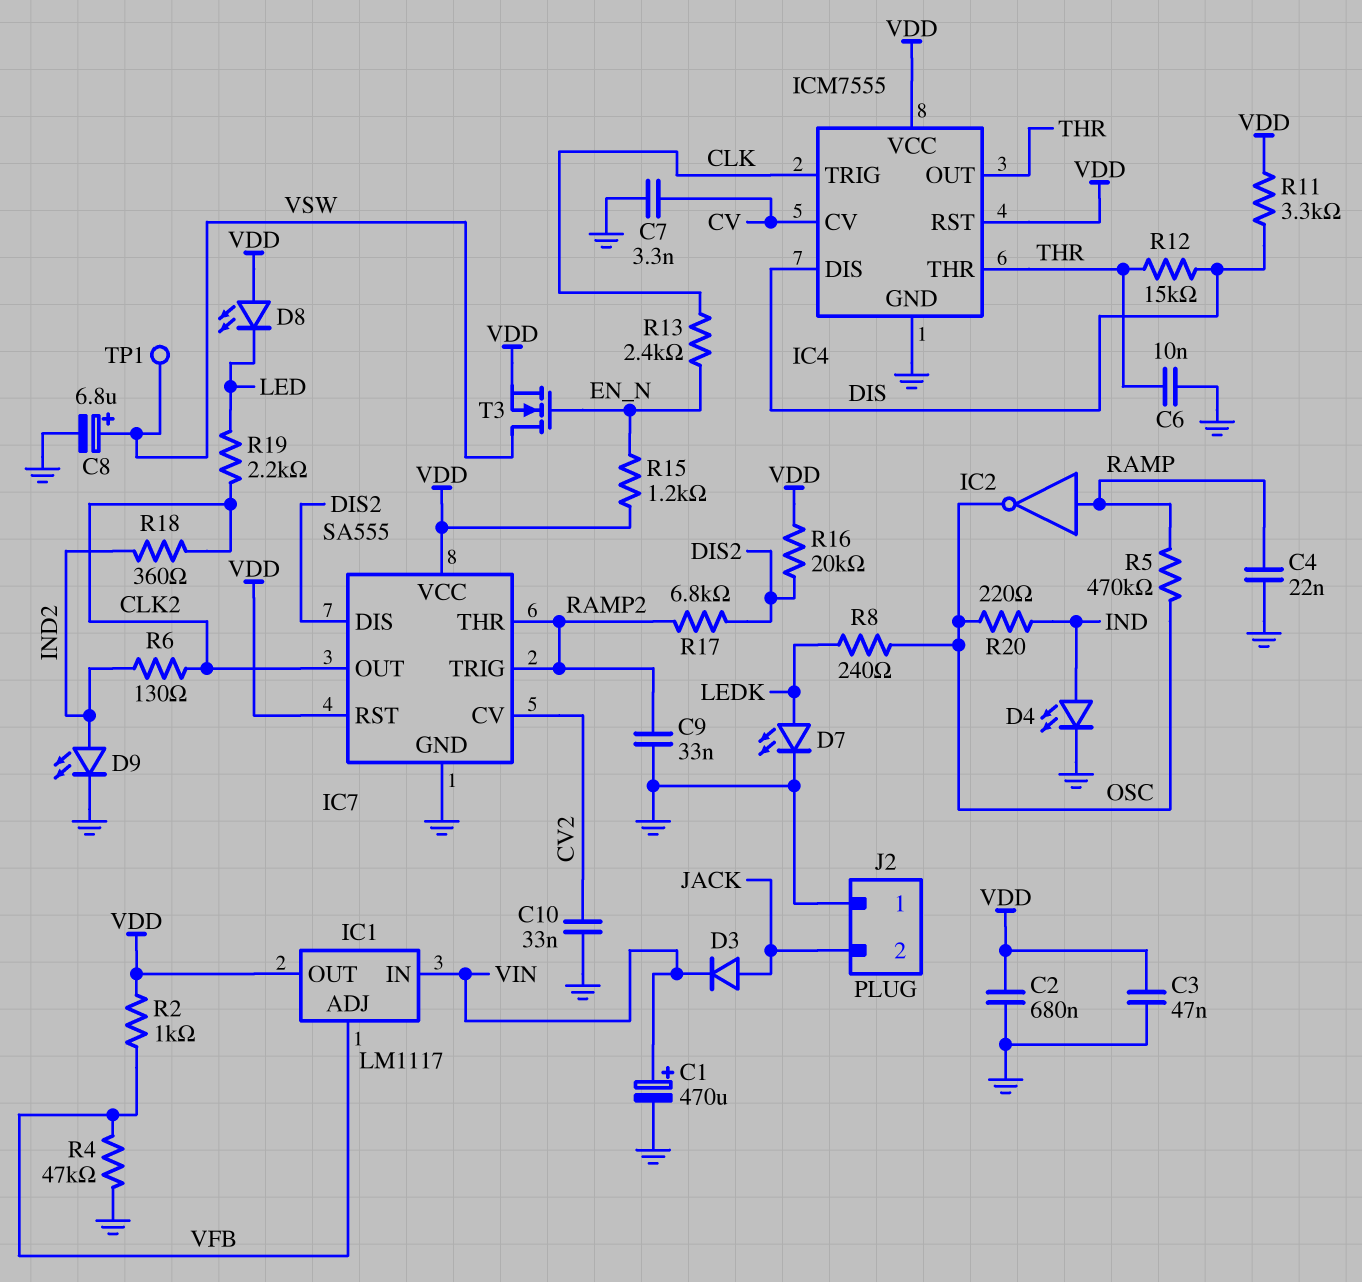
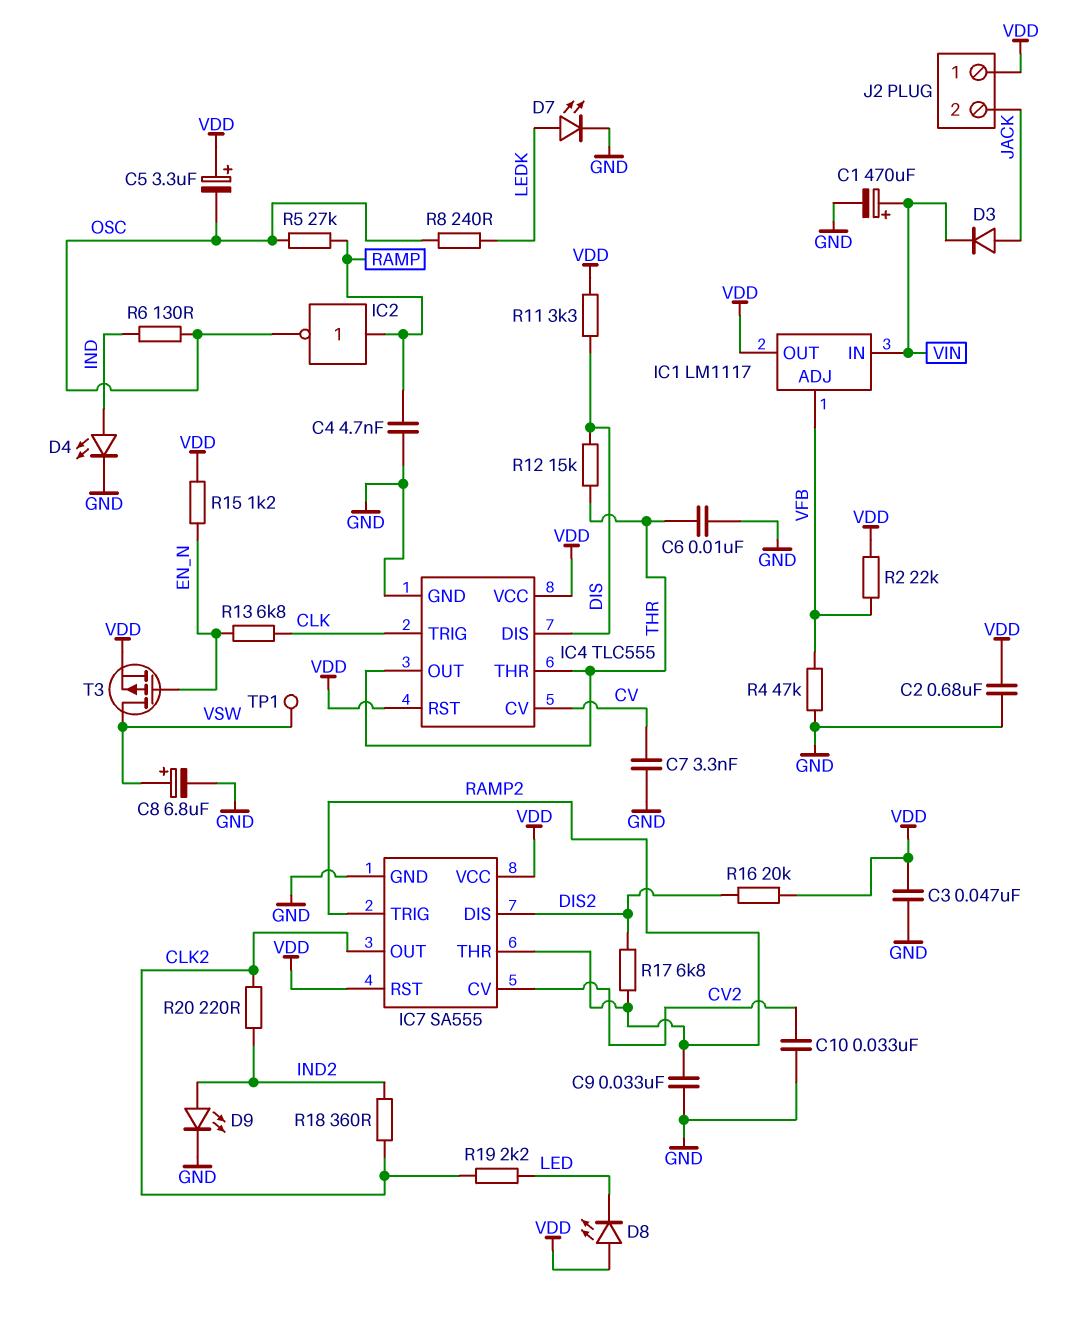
C4: 22nF (GND, RAMP) -> 4.7nF (GND, RAMP)
C5: none -> 3.3uF (plus VDD, minus OSC)
IC4: ICM7555 -> TLC555
J2 pin 1: GND -> VDD
R2: 1k (VDD, VFB) -> 22k (VDD, VFB)
R5: 470k (OSC, RAMP) -> 27k (OSC, RAMP)
R6: 130 (CLK2, IND2) -> 130 (IND, OSC)
R13: 2.4k (CLK, EN_N) -> 6.8k (CLK, EN_N)
R20: 220 (IND, OSC) -> 220 (CLK2, IND2)
T3: NMOS (G EN_N, D VSW, S VDD) -> PMOS (G EN_N, D VSW, S VDD)

